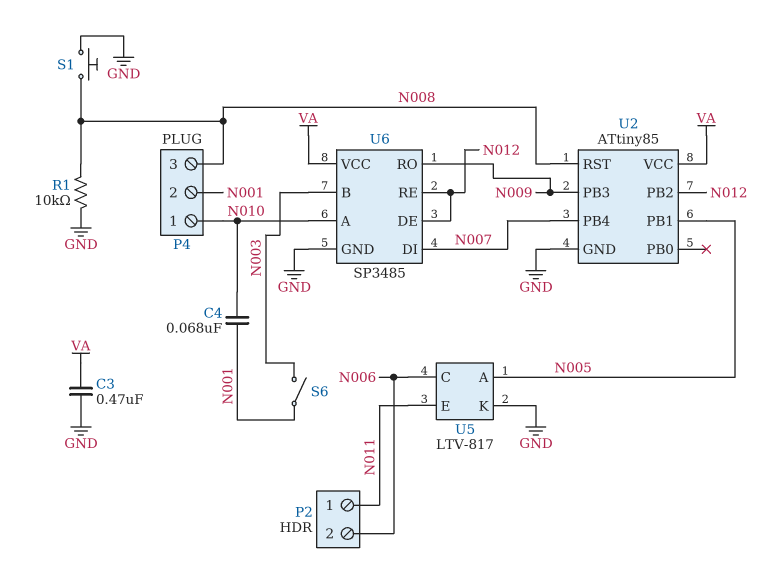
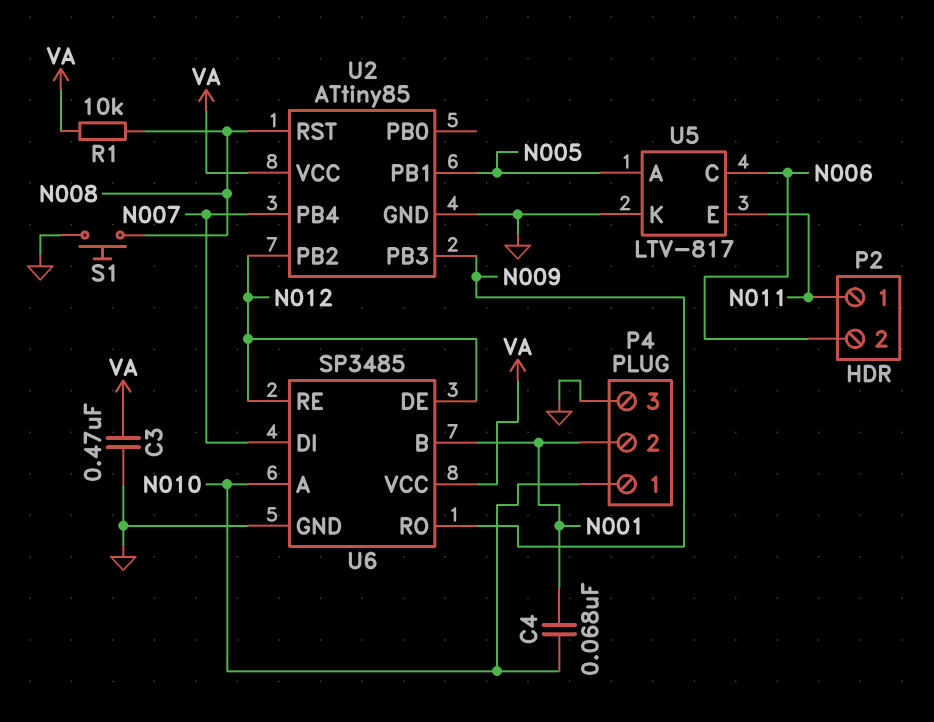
P4 pin 3: N008 -> GND
R1: 10k (GND, N008) -> 10k (N008, VA)
S6: switch (N001, N003) -> none
U6 pin B: N003 -> N001

